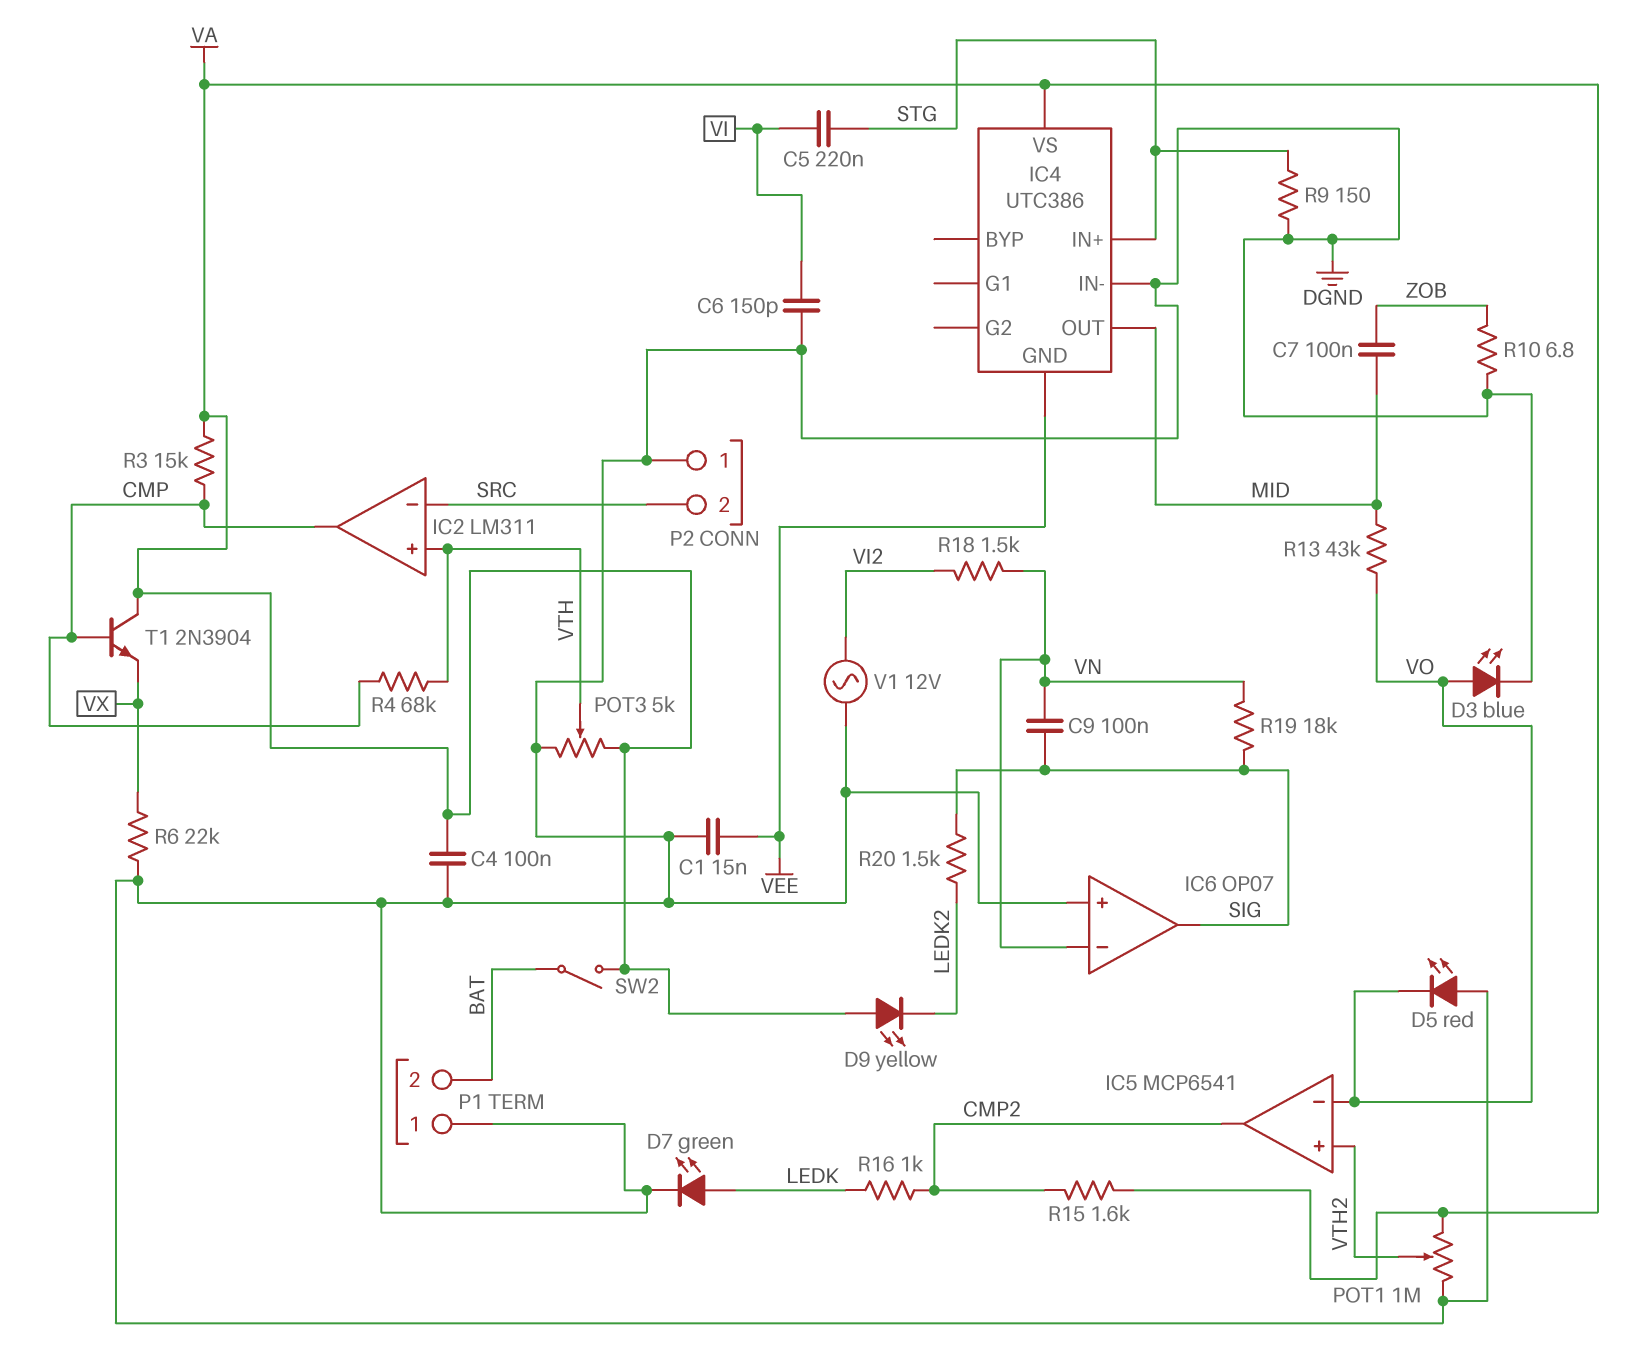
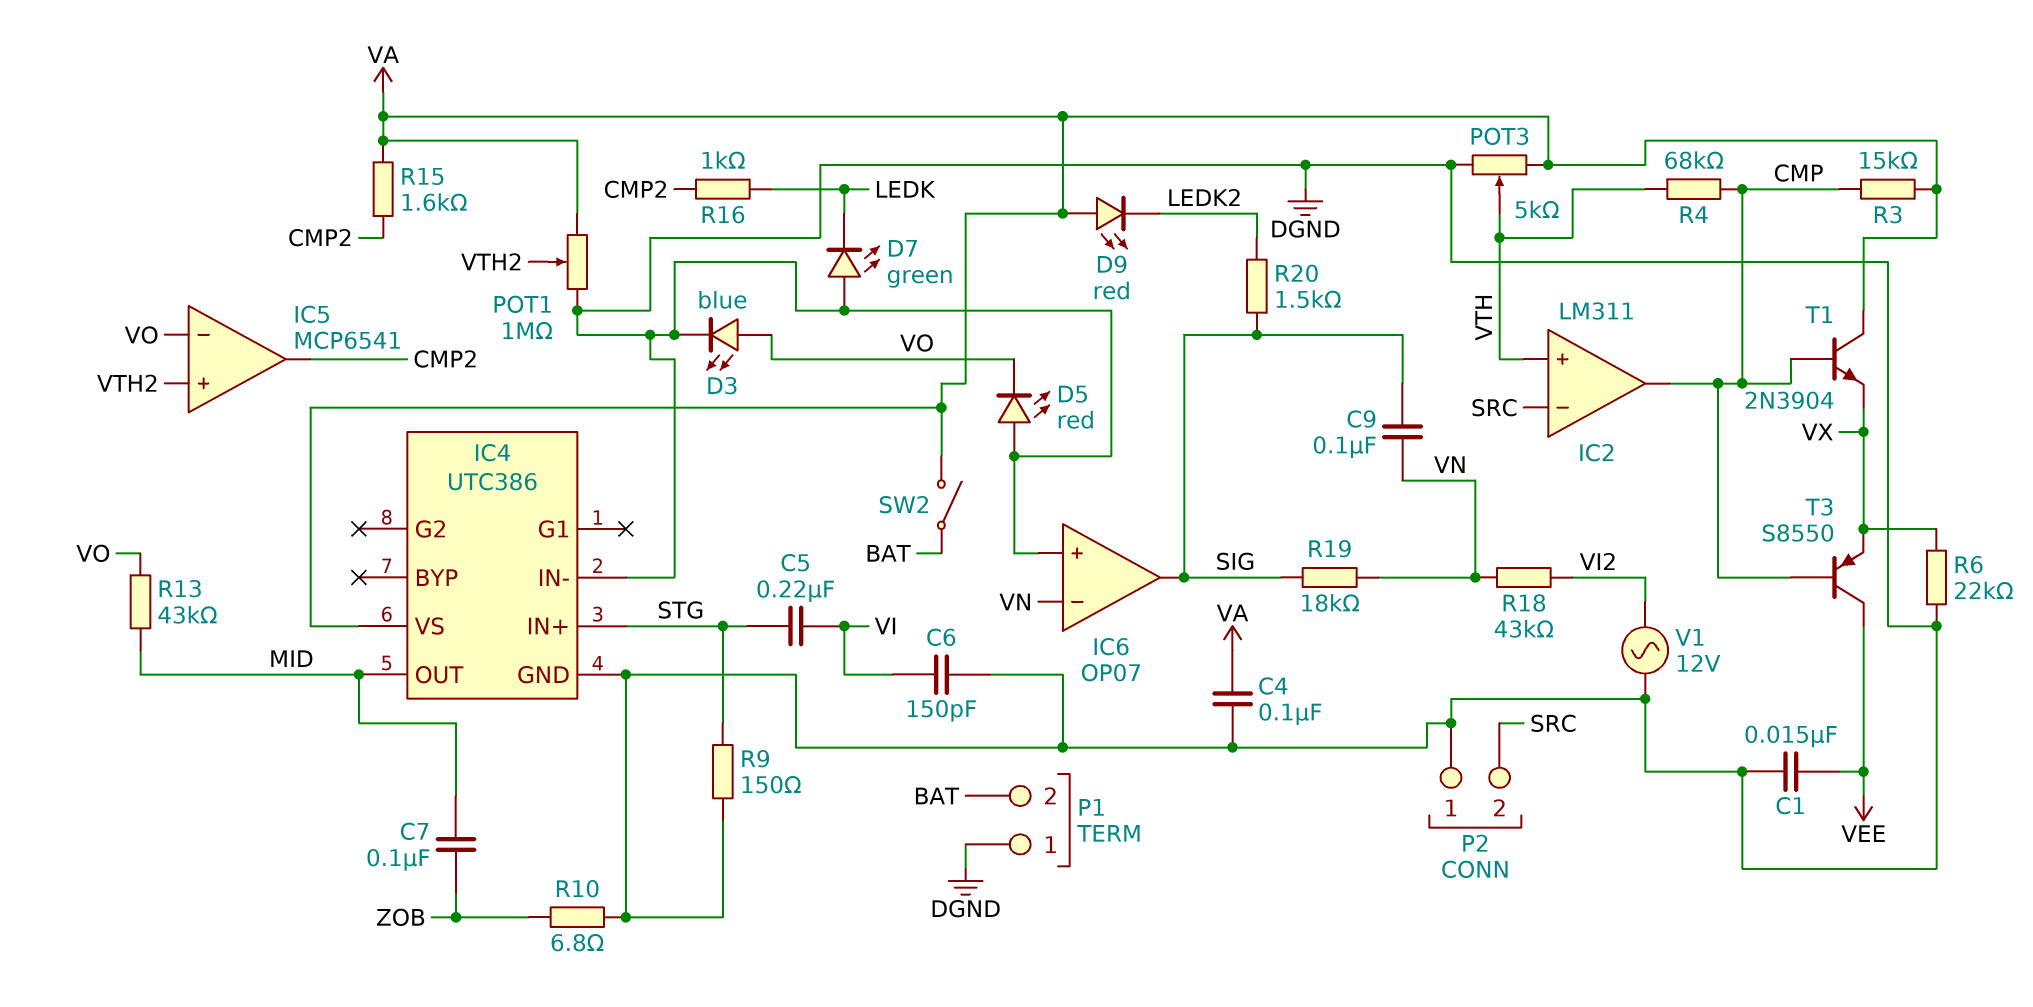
D7: LED green (A LEDK, K DGND) -> LED green (A DGND, K LEDK)
D9: LED yellow (A VA, K LEDK2) -> LED red (A VA, K LEDK2)
IC4 pin GND: VEE -> DGND
R18: 1.5k (VI2, VN) -> 43k (VI2, VN)
T3: none -> PNP S8550 (B CMP, C VEE, E VX)

